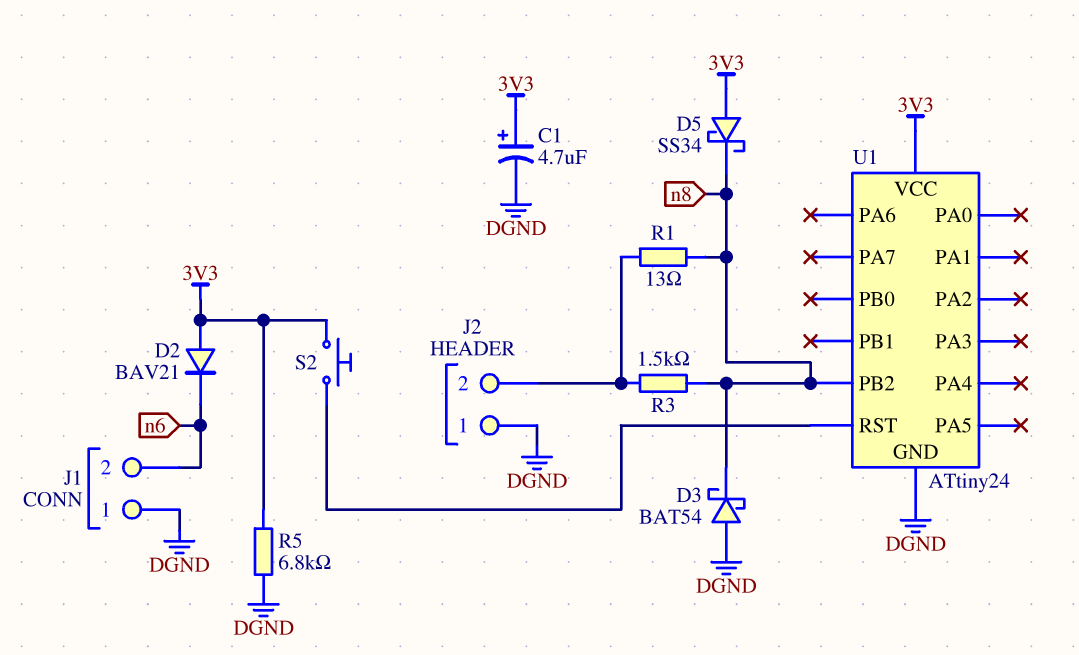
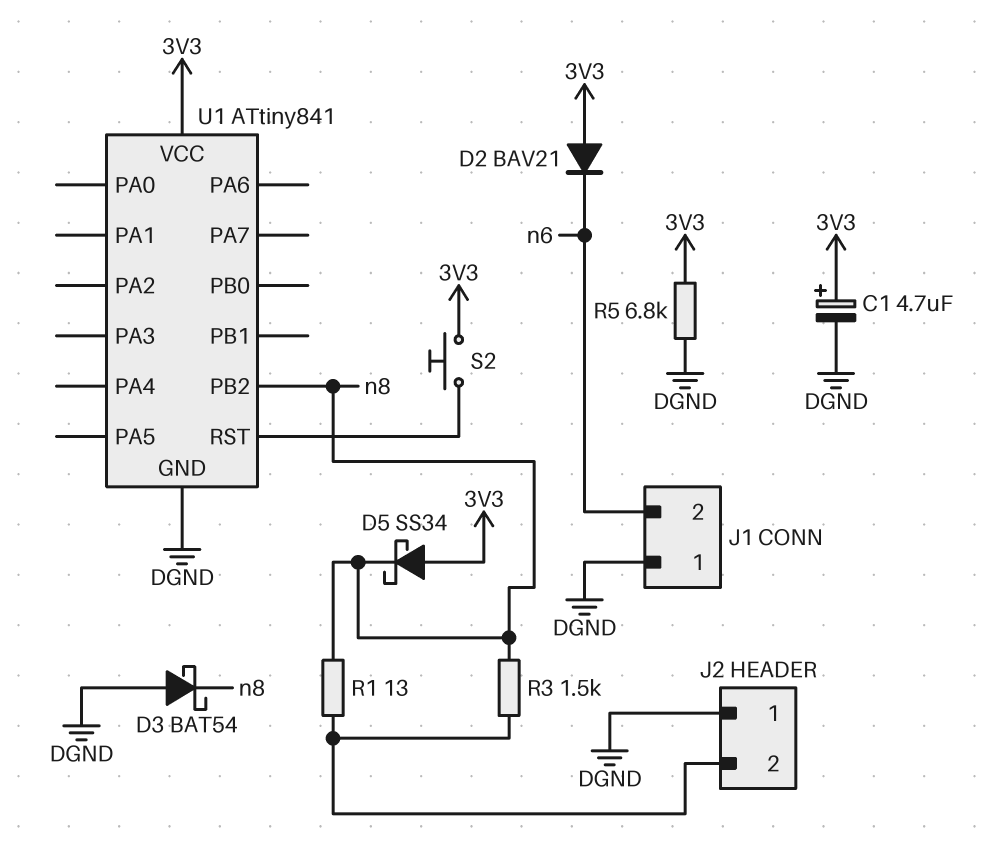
U1: ATtiny24 -> ATtiny841

